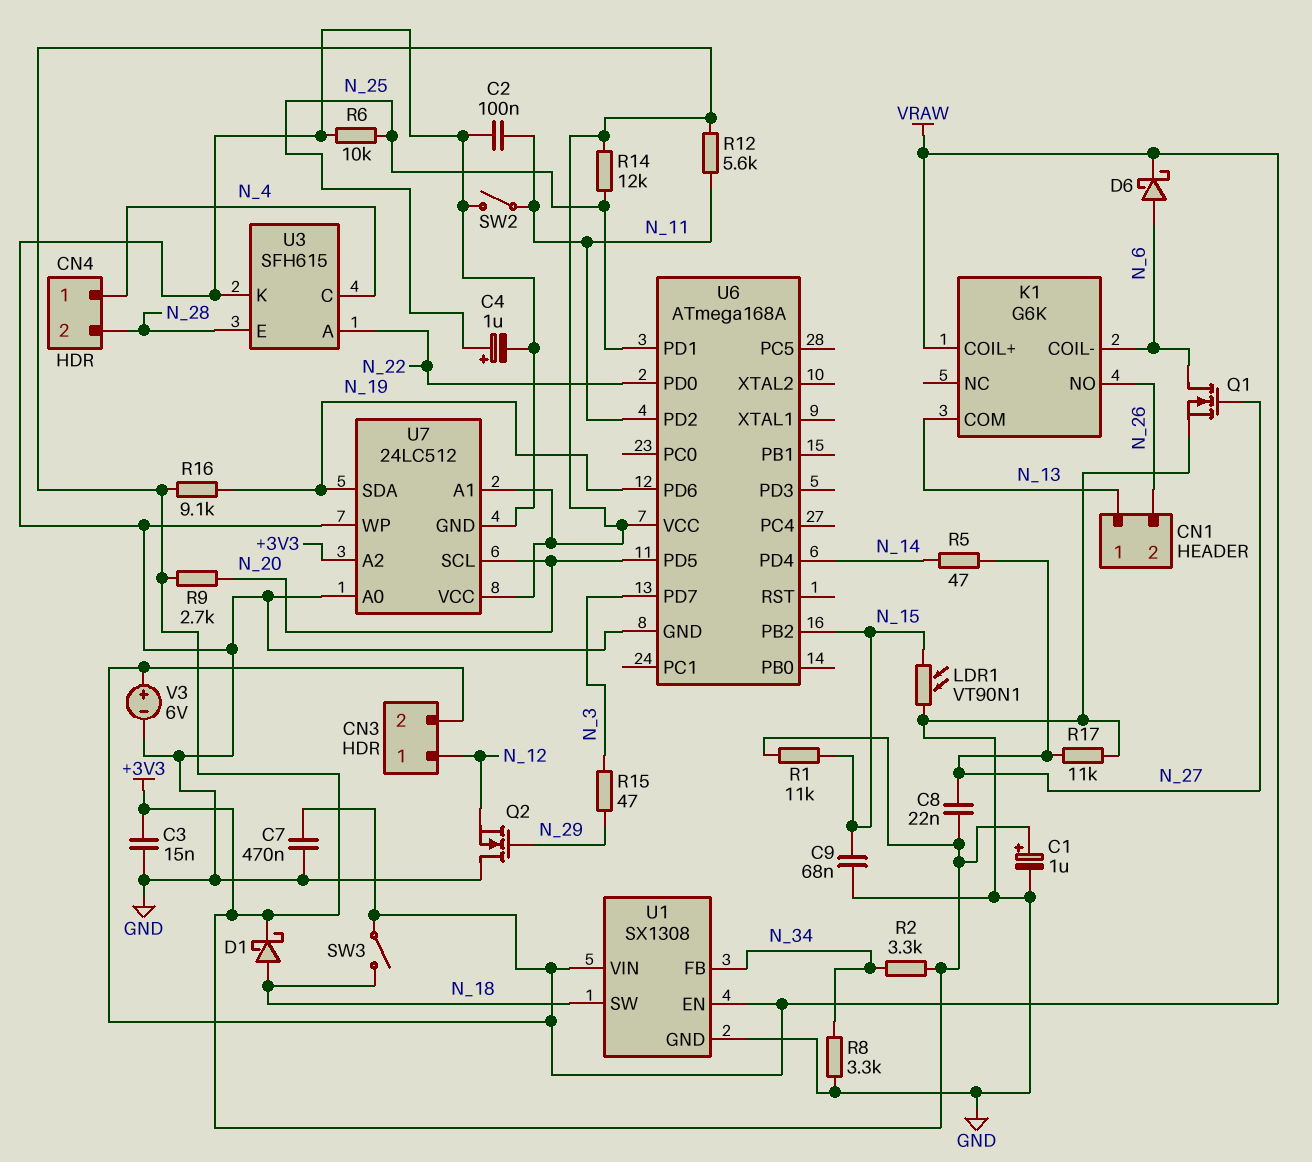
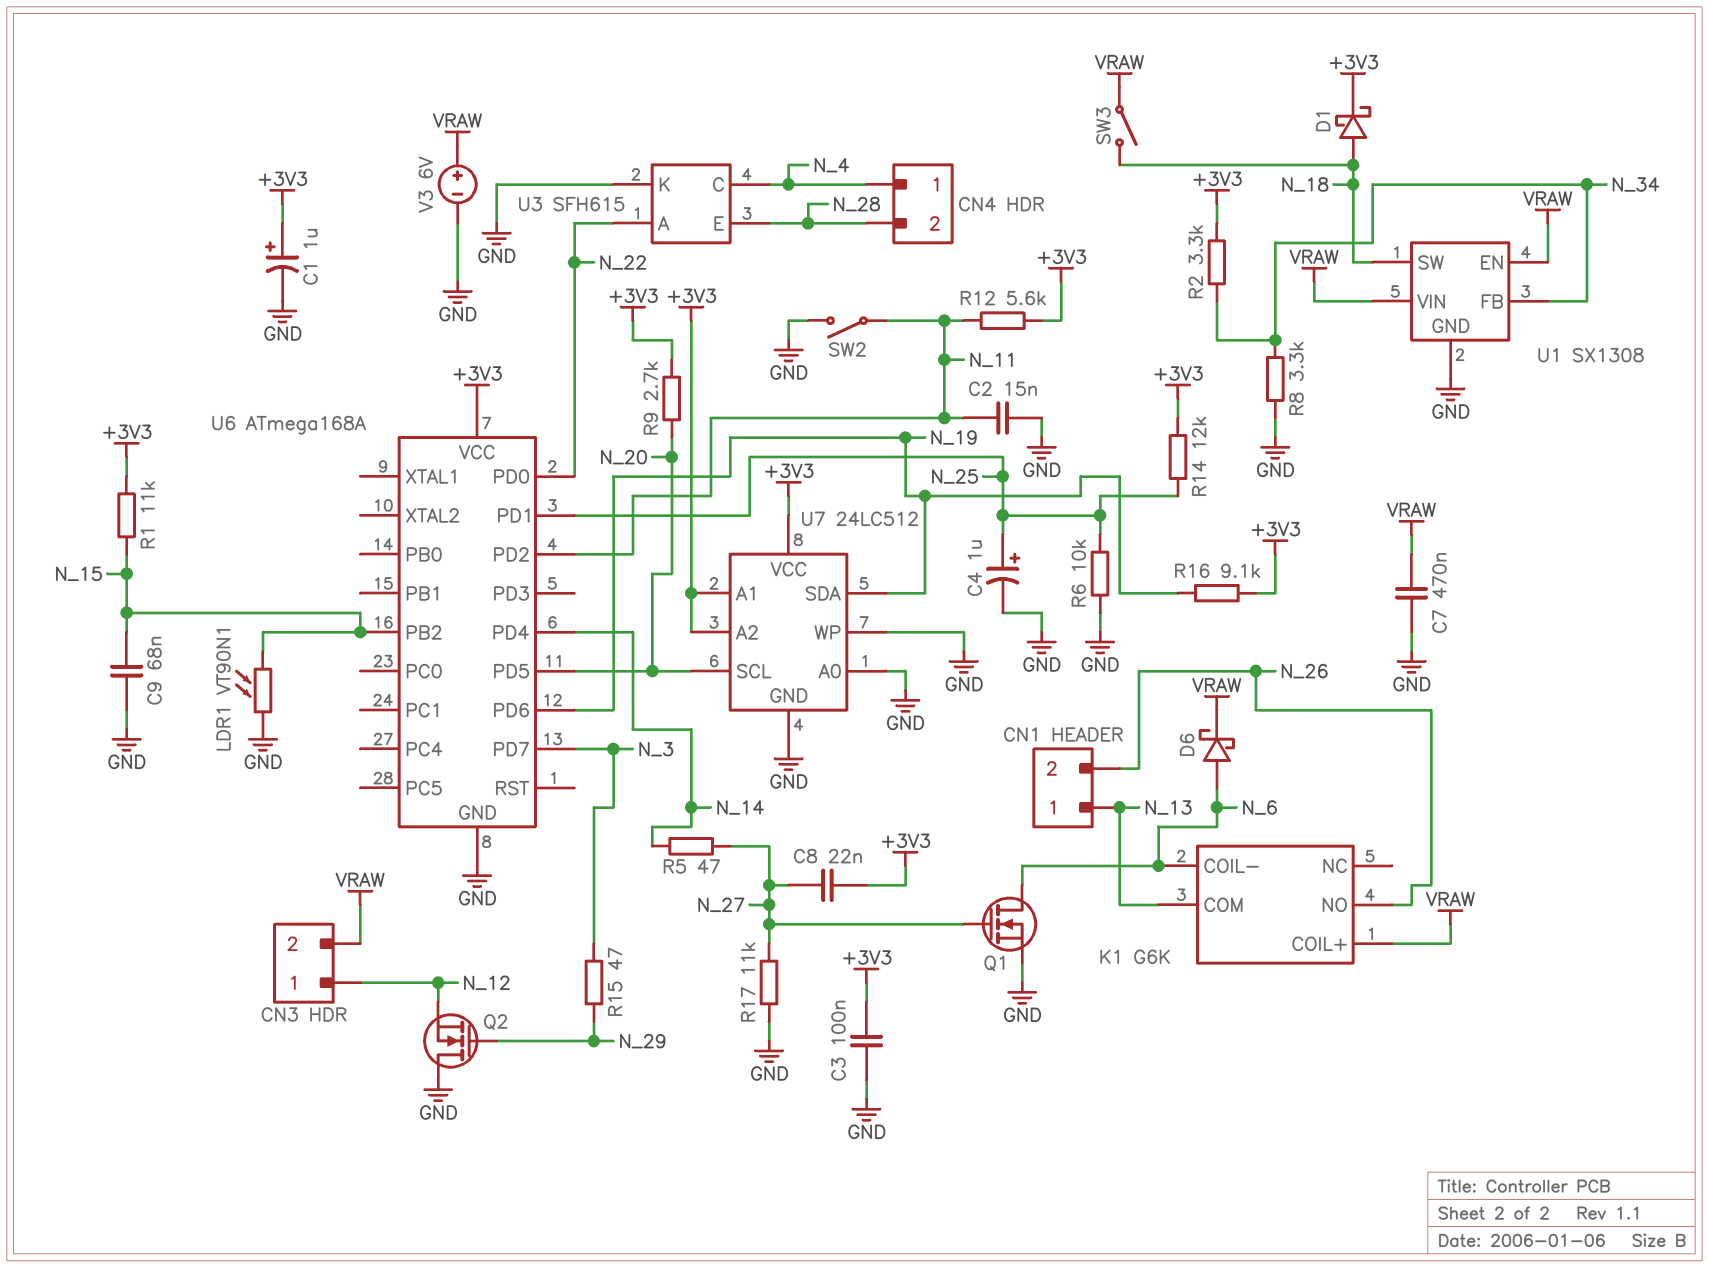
C2: 100nF (GND, N_11) -> 15nF (GND, N_11)
C3: 15nF (+3V3, GND) -> 100nF (+3V3, GND)

